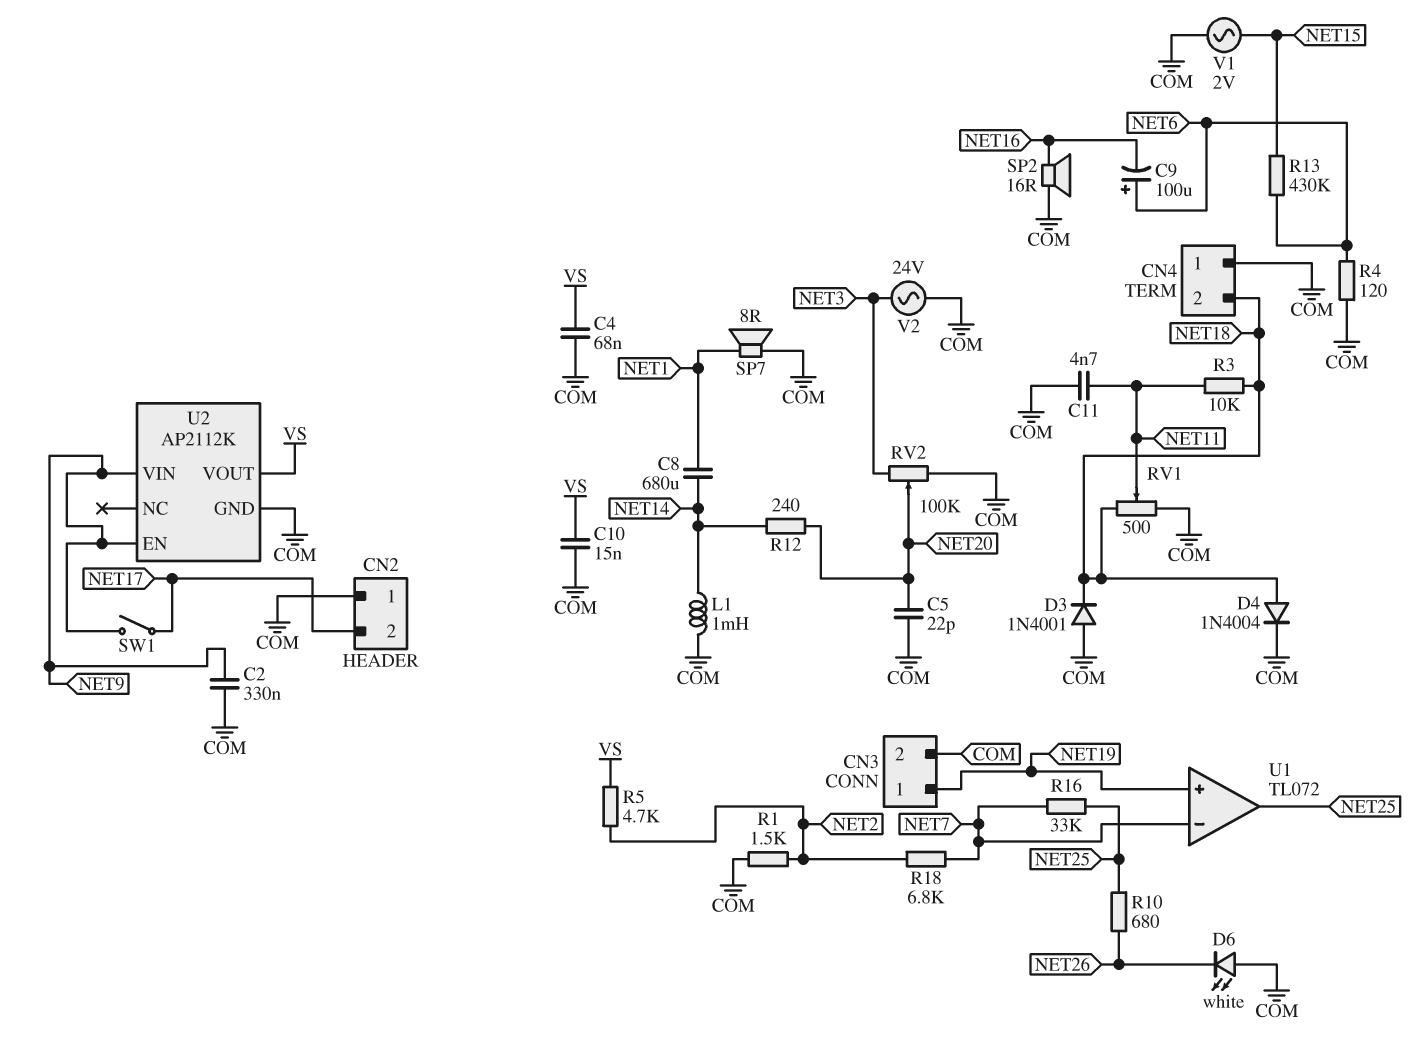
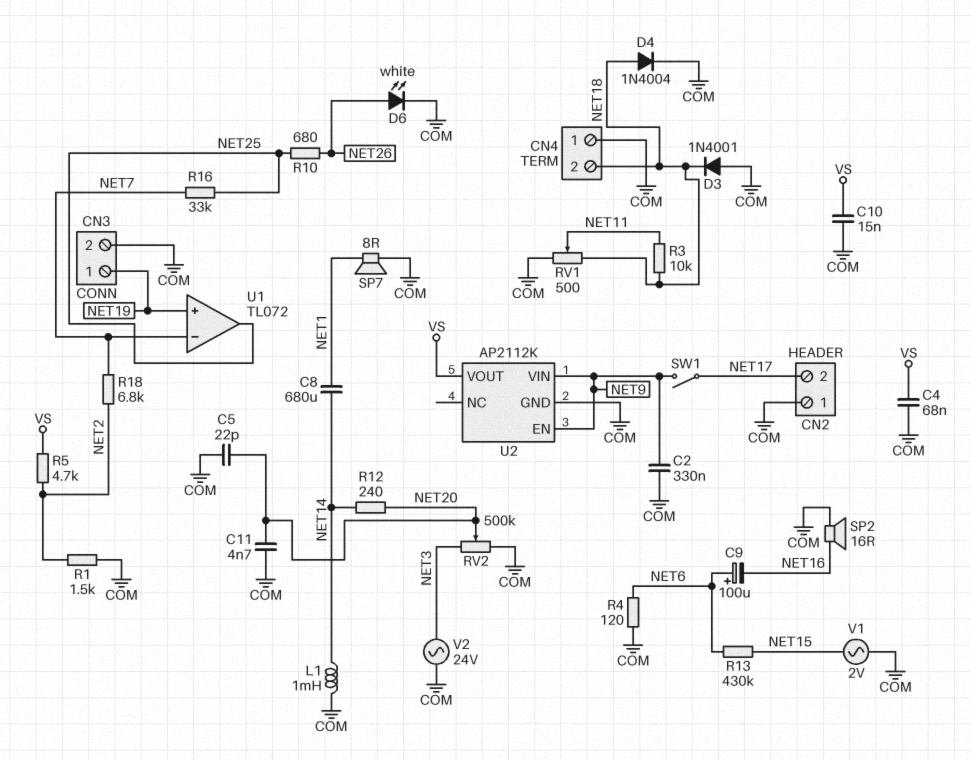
C11: 4.7nF (COM, NET11) -> 4.7nF (COM, NET20)
D6: LED white (A COM, K NET26) -> LED white (A NET26, K COM)
RV2: 100k (COM, NET3, wiper NET20) -> 500k (COM, NET3, wiper NET20)

